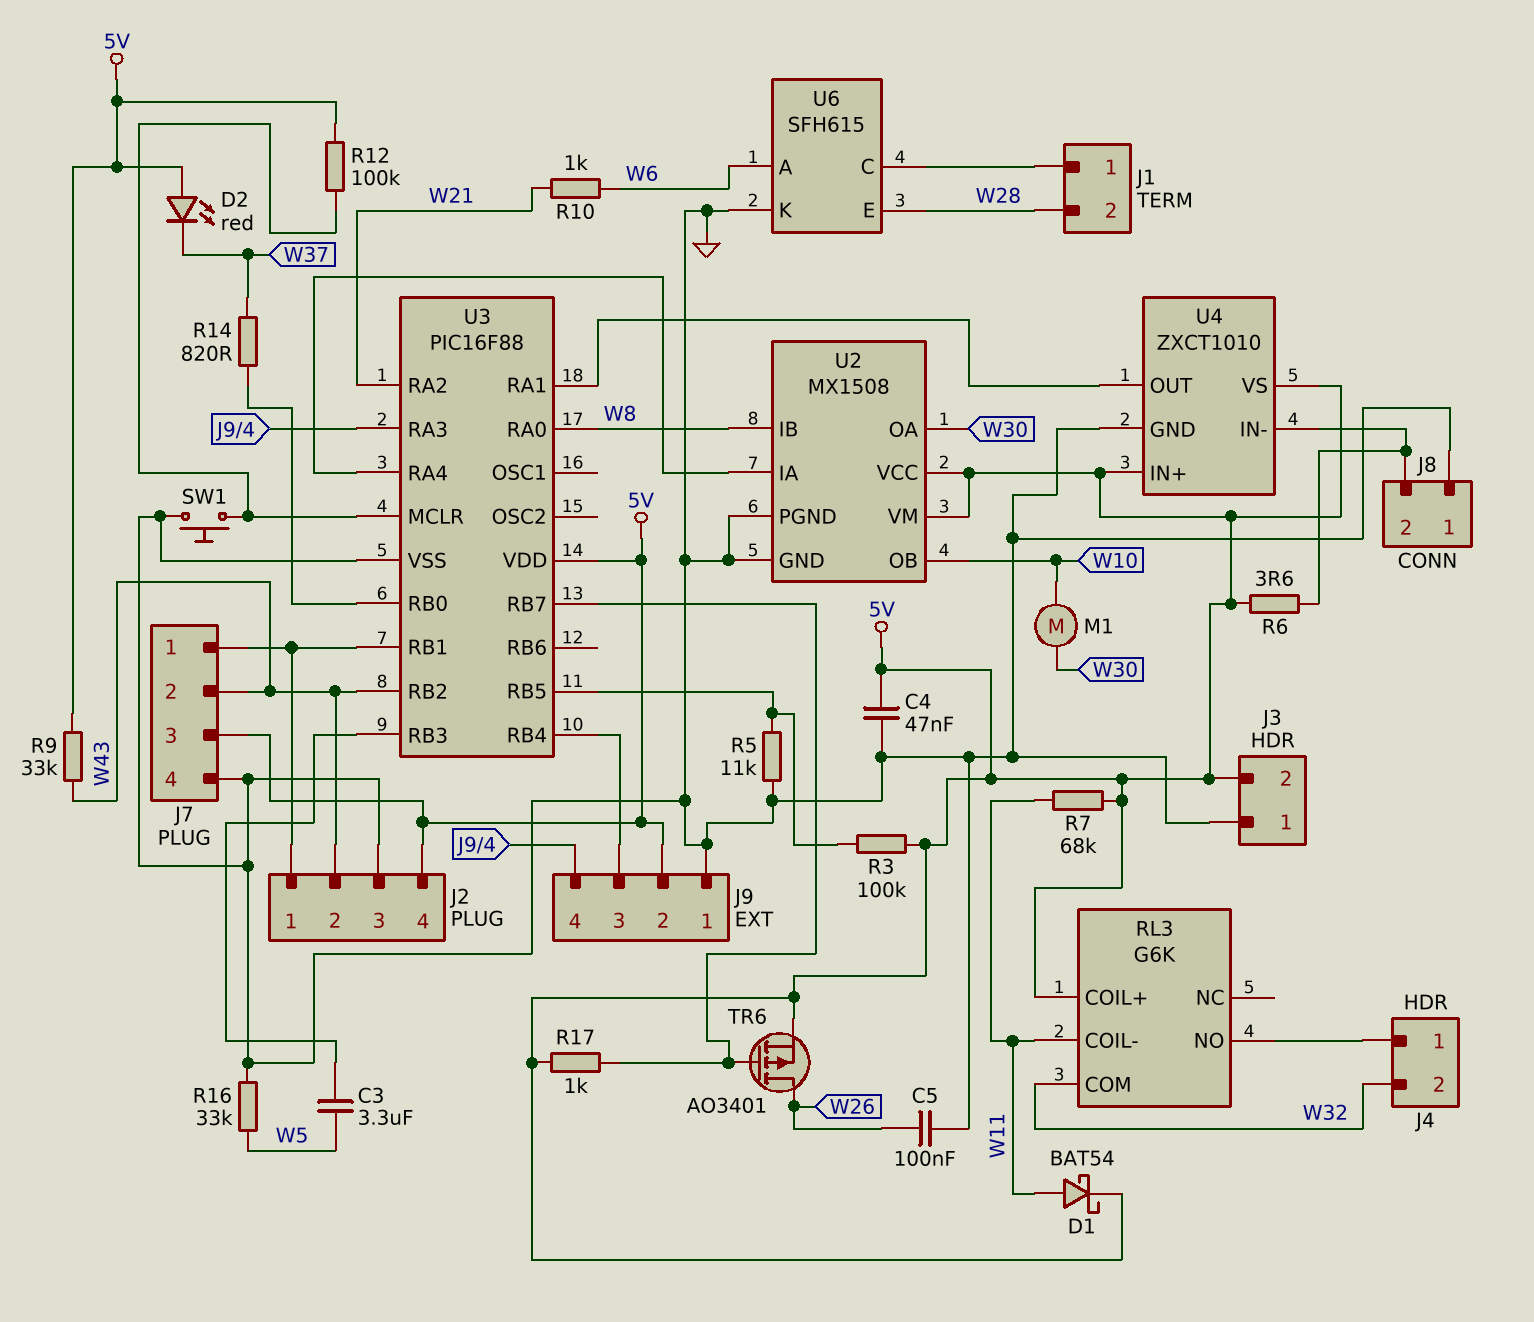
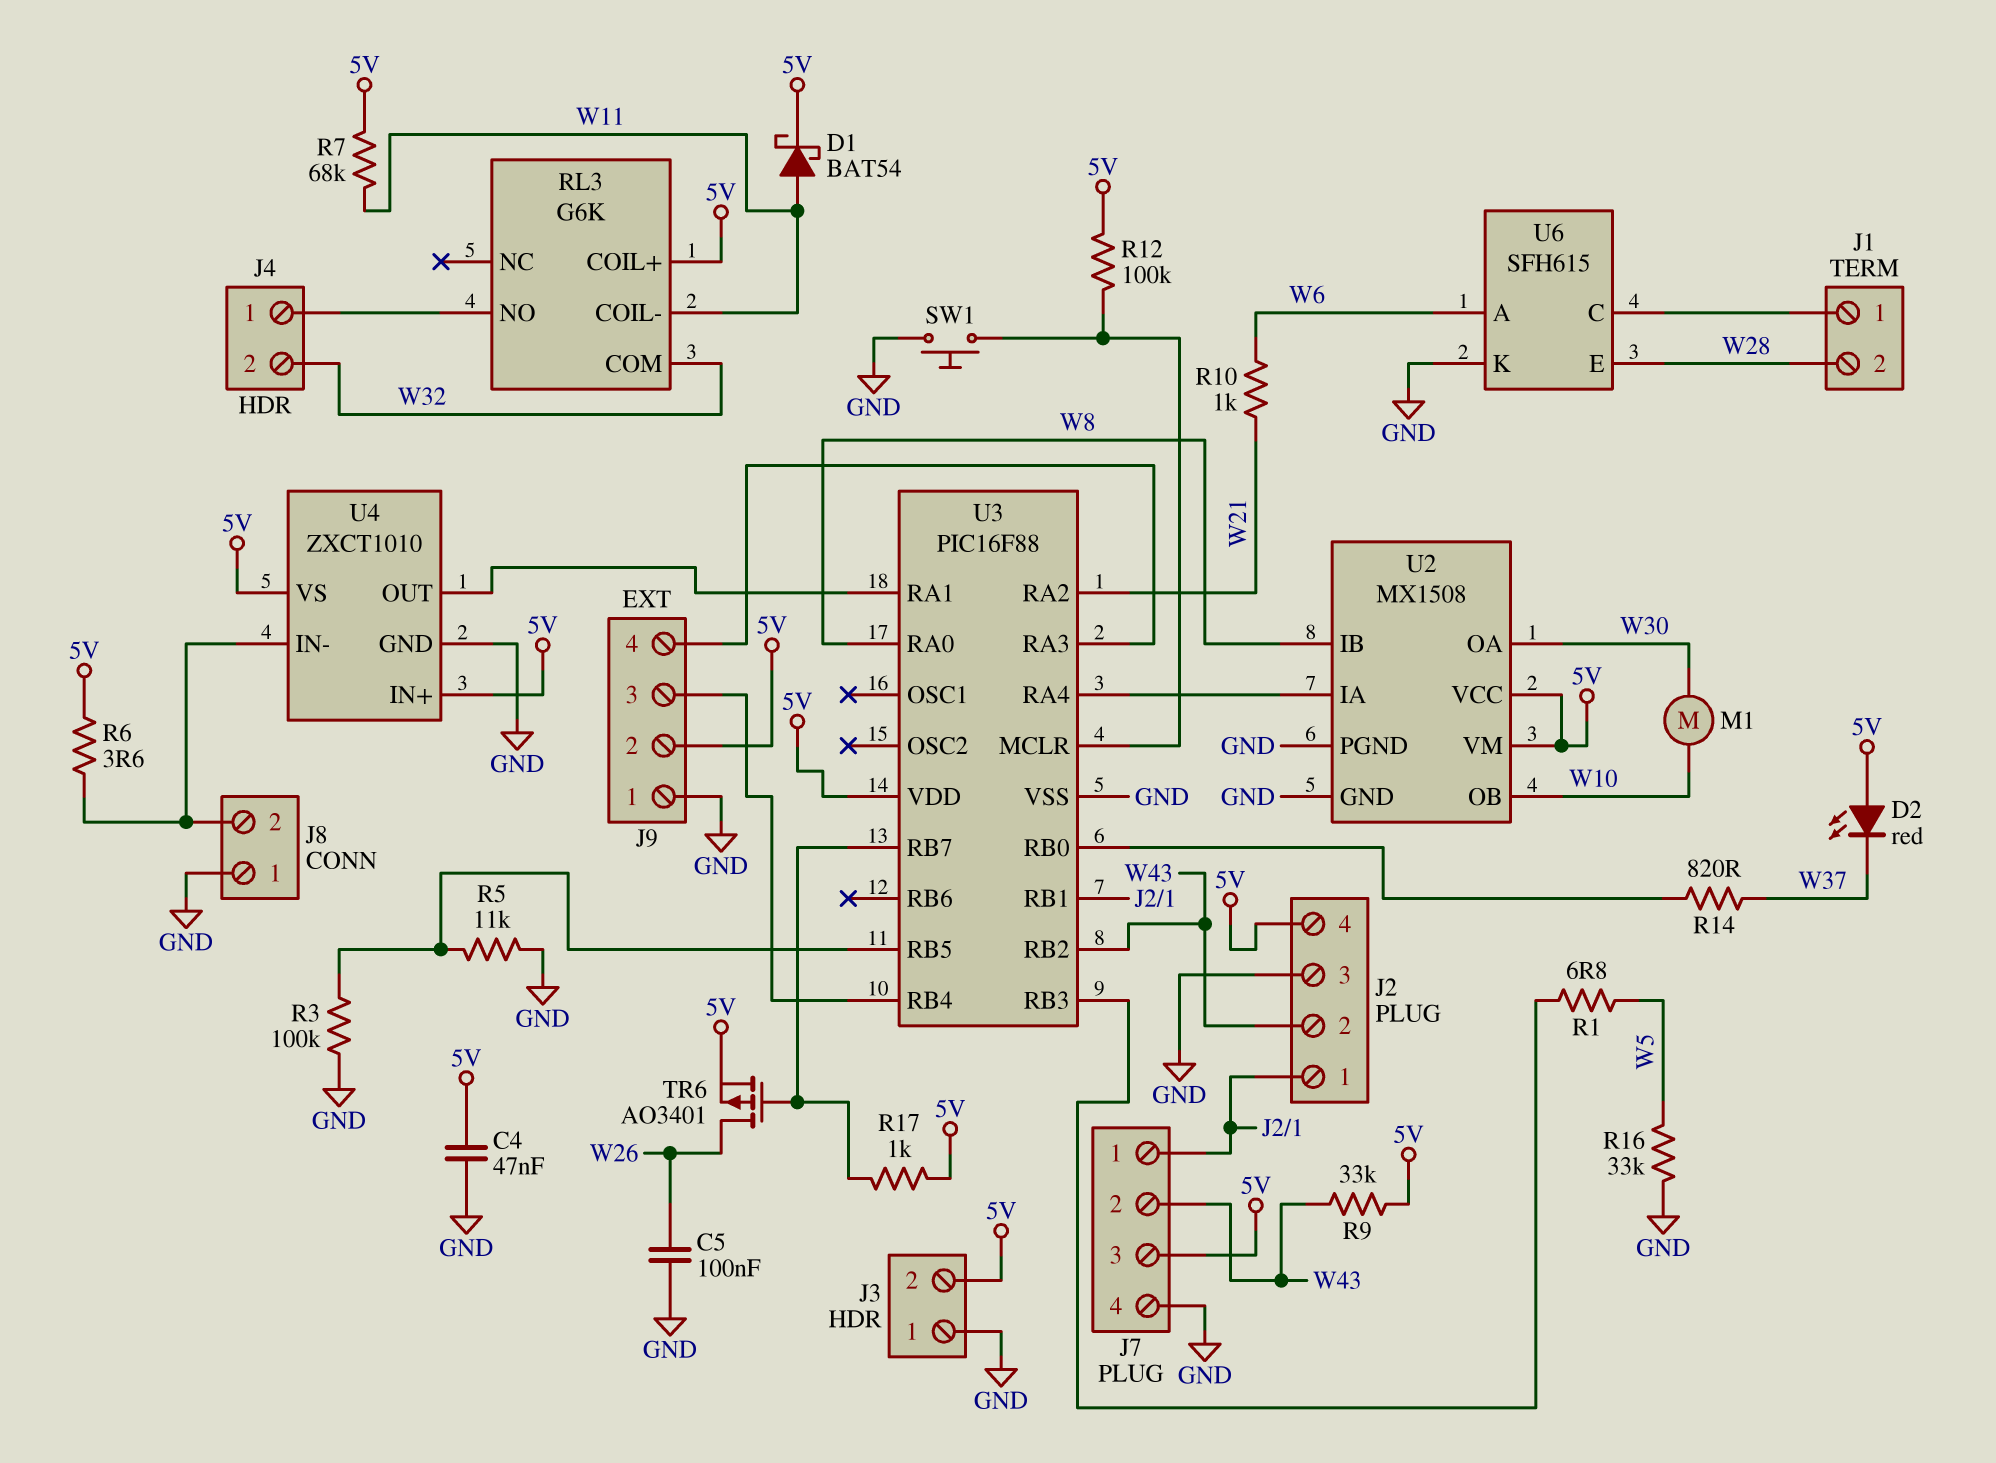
C3: 3.3uF (U3/RB3, W5) -> none
R1: none -> 6.8 (U3/RB3, W5)
R3: 100k (5V, U3/RB5) -> 100k (GND, U3/RB5)

